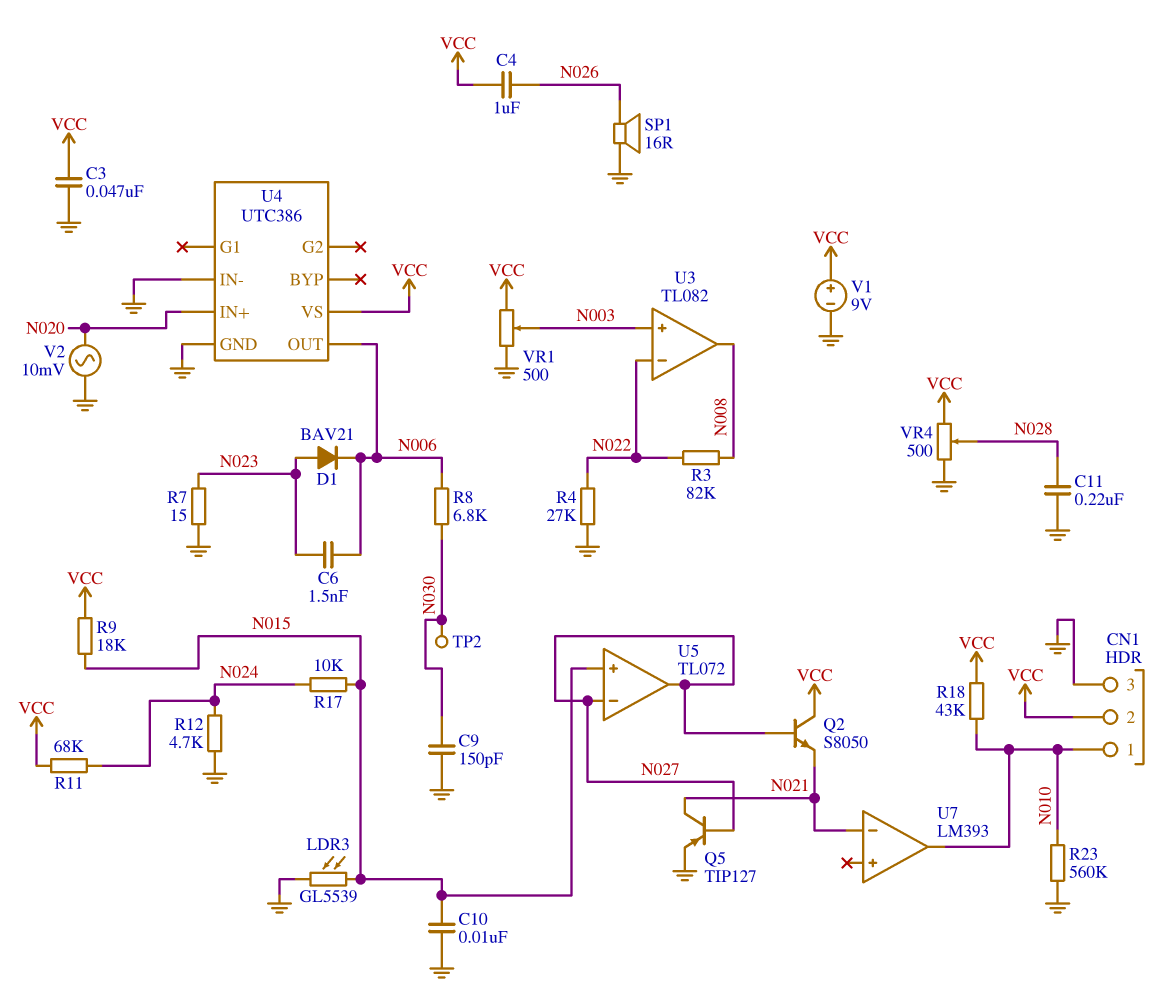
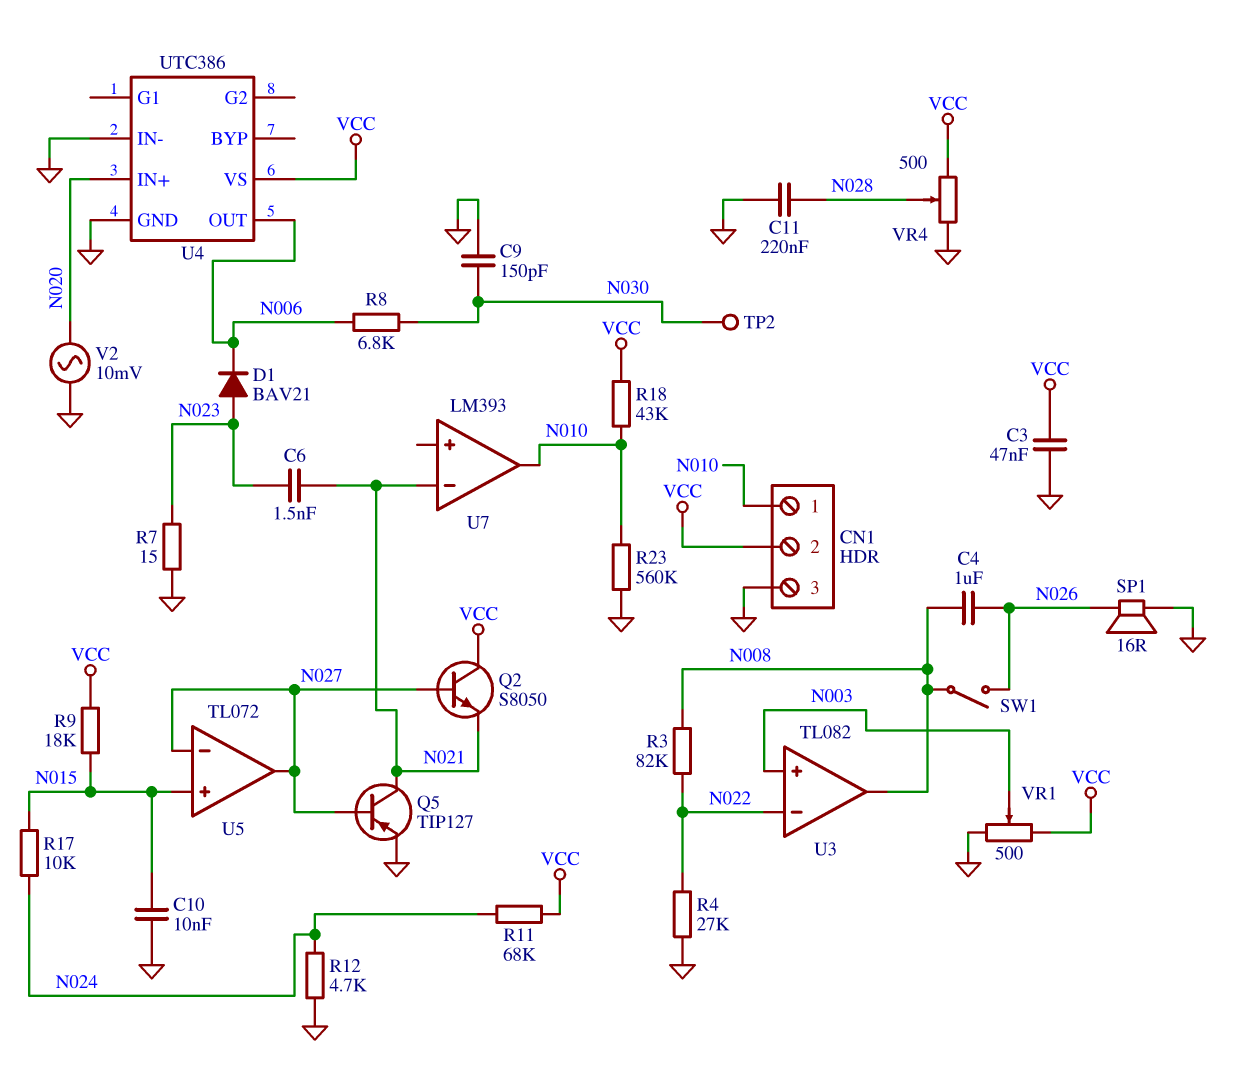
C4: 1uF (N026, VCC) -> 1uF (N008, N026)
C6: 1.5nF (N006, N023) -> 1.5nF (N021, N023)
LDR3: GL5539 (GND, N015) -> none
SW1: none -> switch (N008, N026)
V1: 9V (plus VCC, minus GND) -> none

